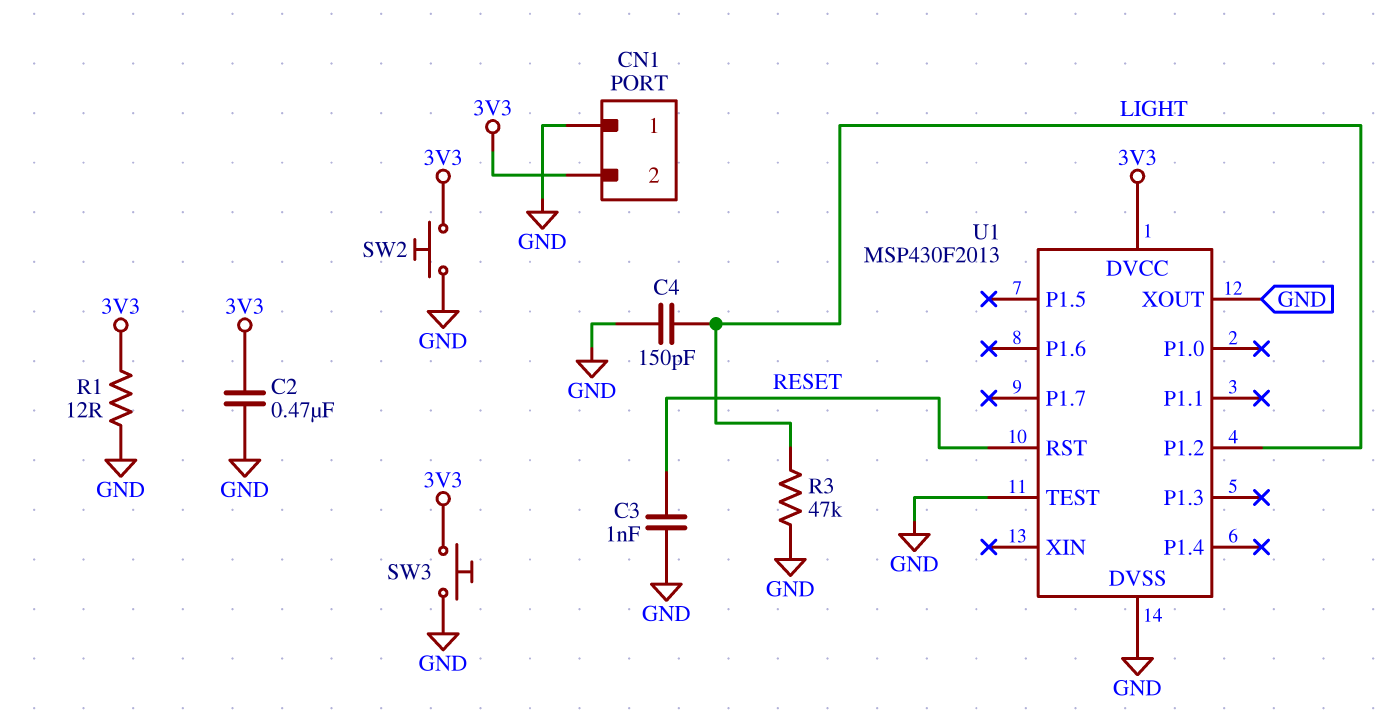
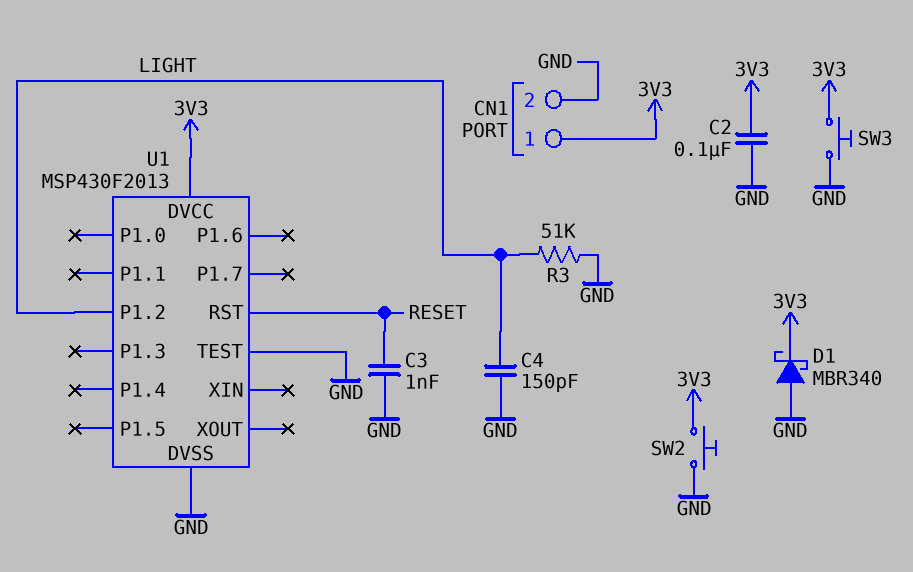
C2: 470nF (3V3, GND) -> 100nF (3V3, GND)
CN1 pin 1: GND -> 3V3
CN1 pin 2: 3V3 -> GND
D1: none -> schottky MBR340 (A GND, K 3V3)
R1: 12 (3V3, GND) -> none
R3: 47k (GND, LIGHT) -> 51k (GND, LIGHT)
U1 pin XOUT: GND -> none

